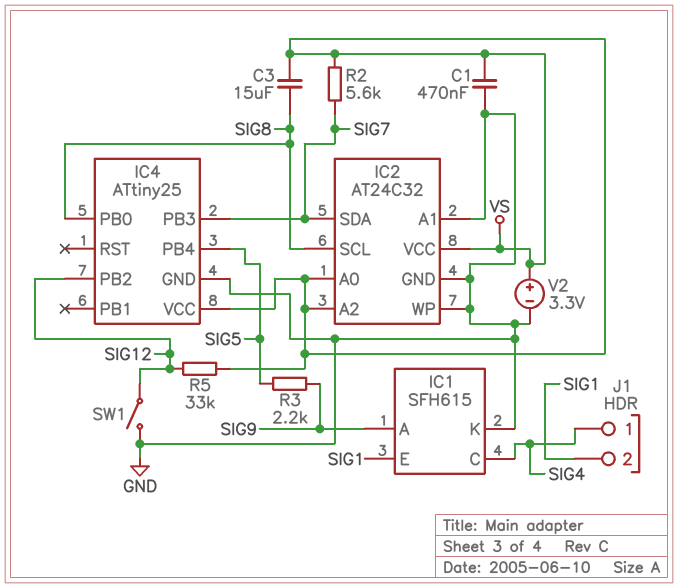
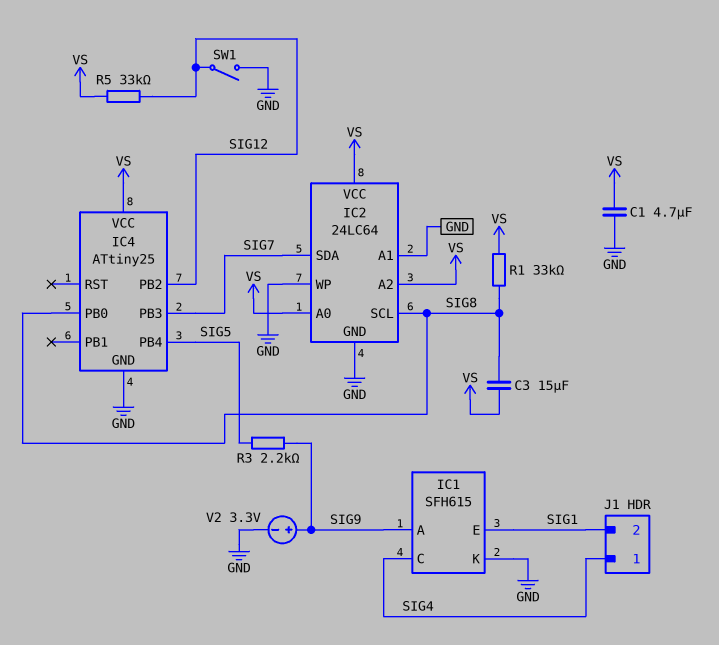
C1: 470nF (GND, VS) -> 4.7uF (GND, VS)
IC2: AT24C32 -> 24LC64
R1: none -> 33k (SIG8, VS)
R2: 5.6k (SIG7, VS) -> none
V2: 3.3V (plus VS, minus GND) -> 3.3V (plus SIG9, minus GND)

